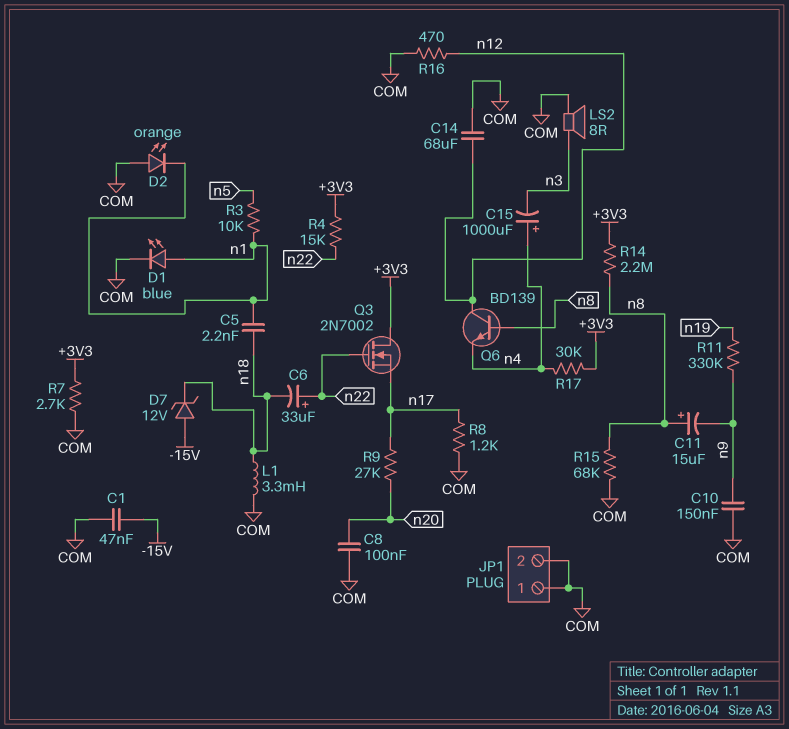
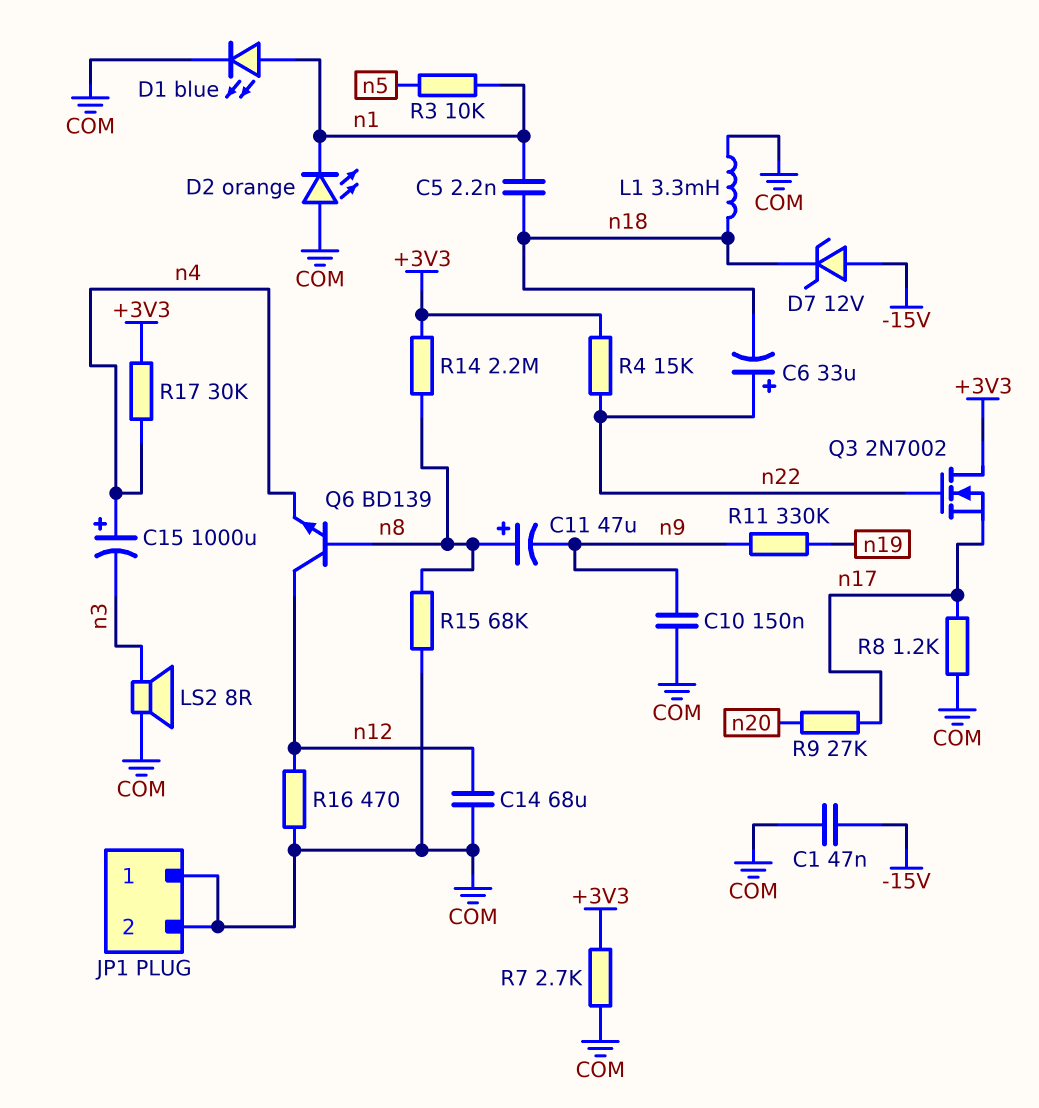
C8: 100nF (COM, n20) -> none
C11: 15uF (plus n8, minus n9) -> 47uF (plus n8, minus n9)

